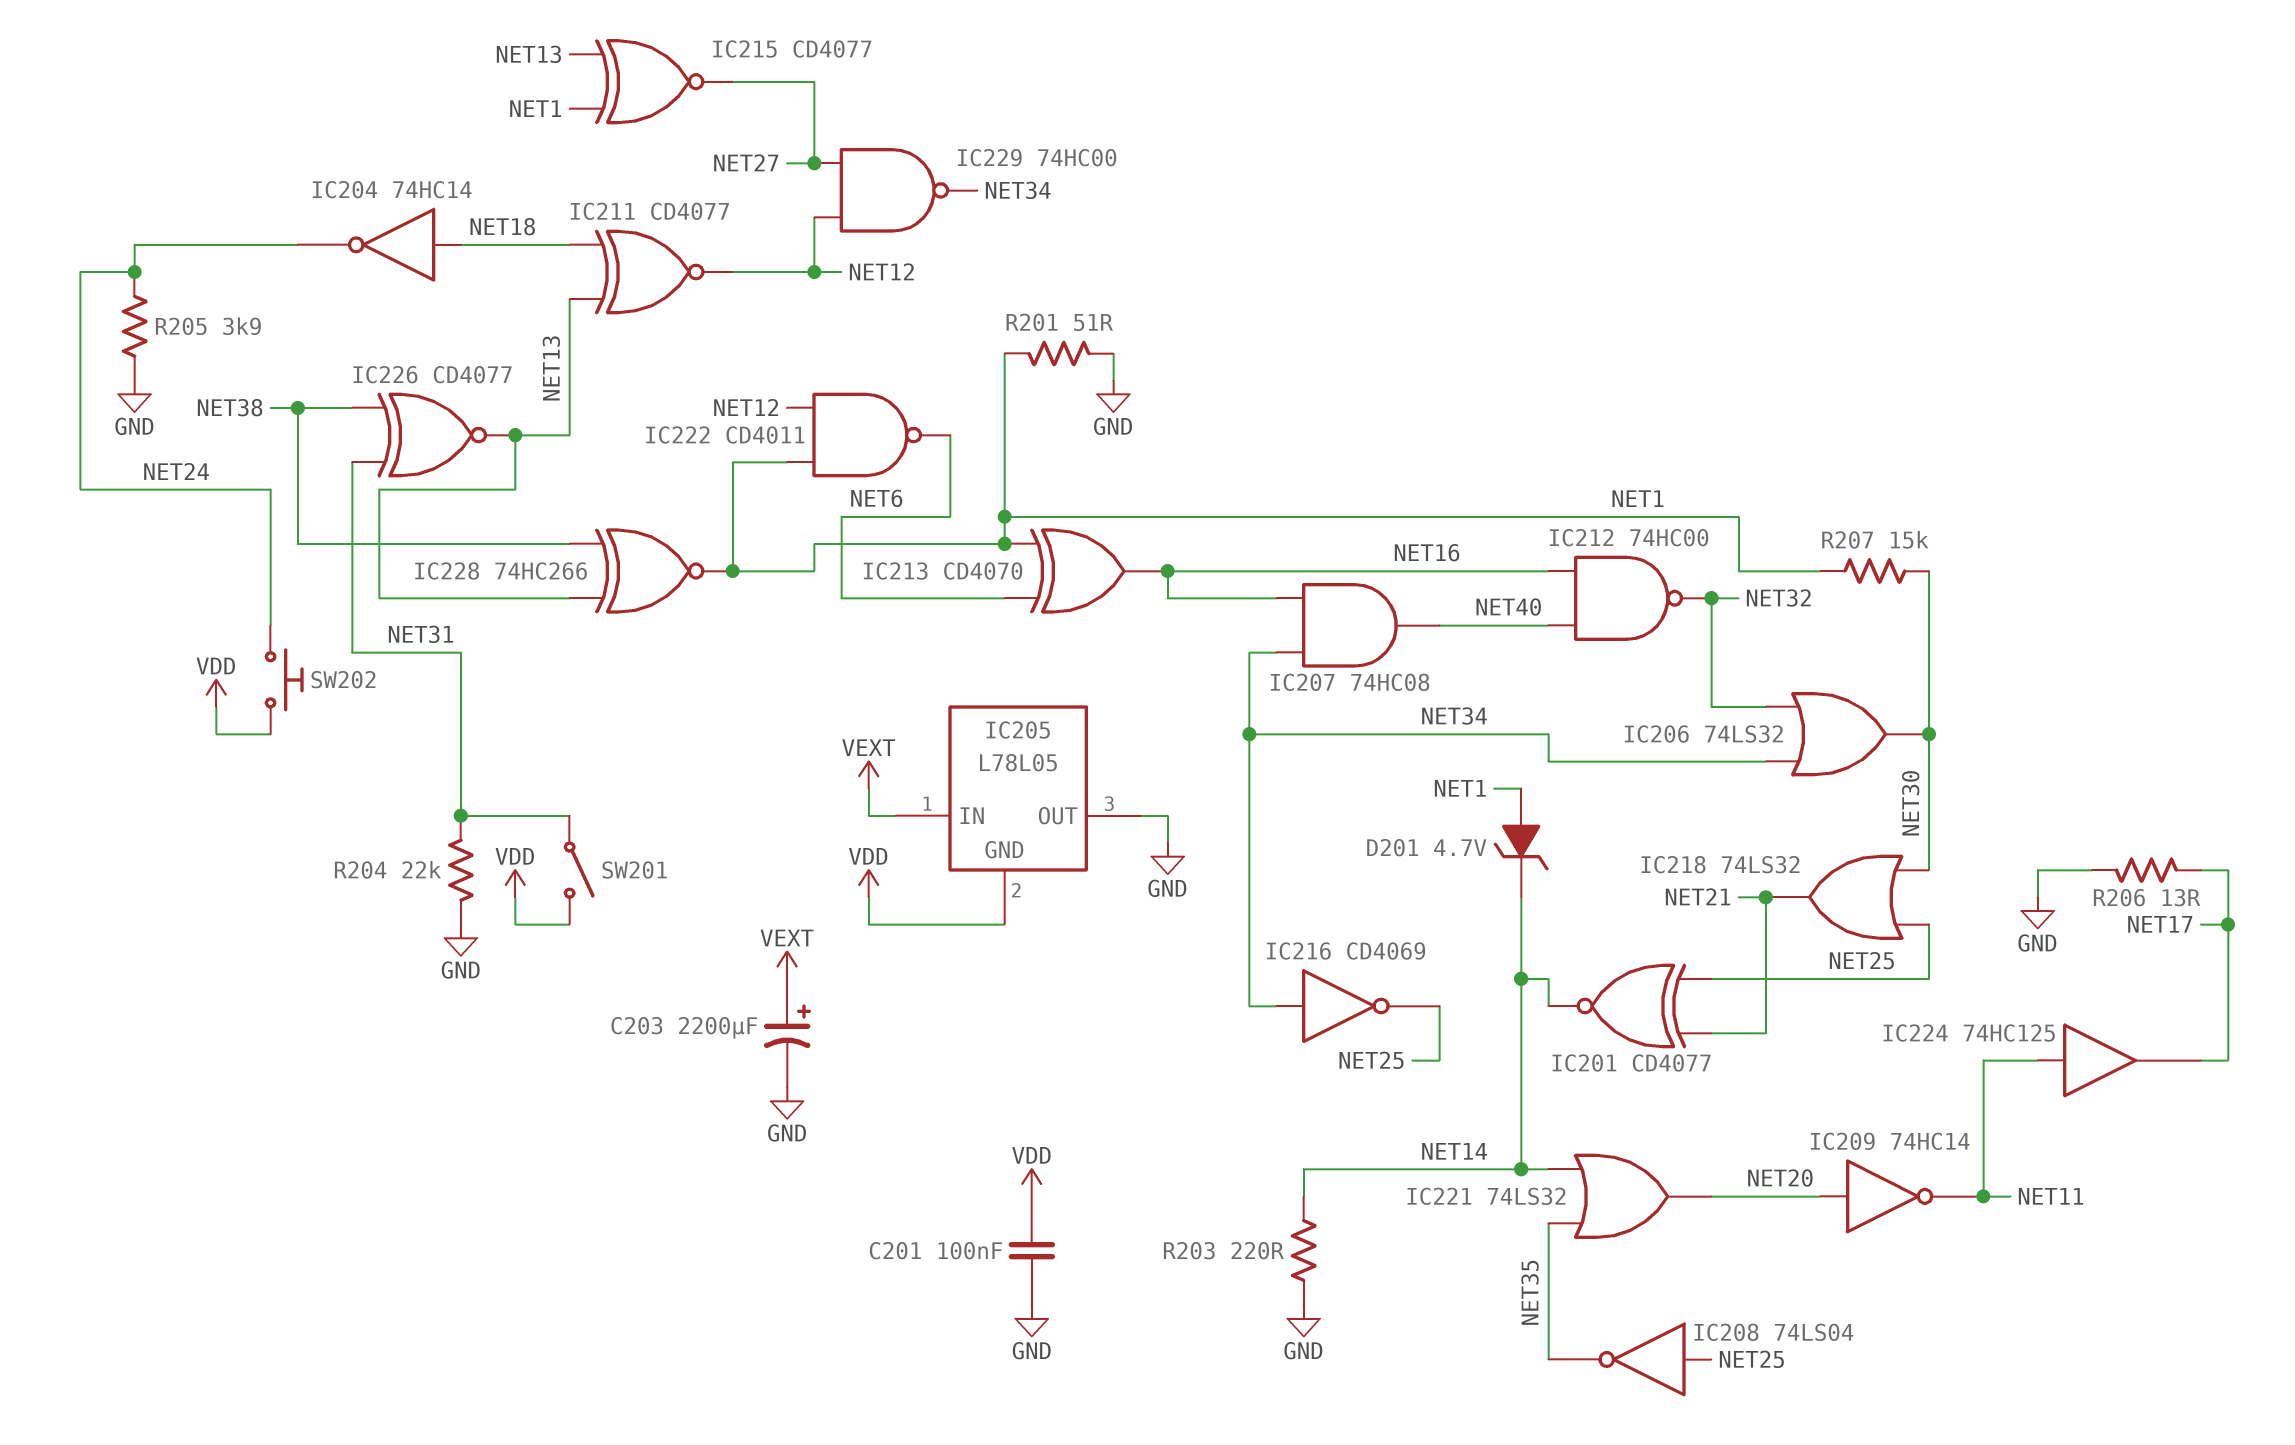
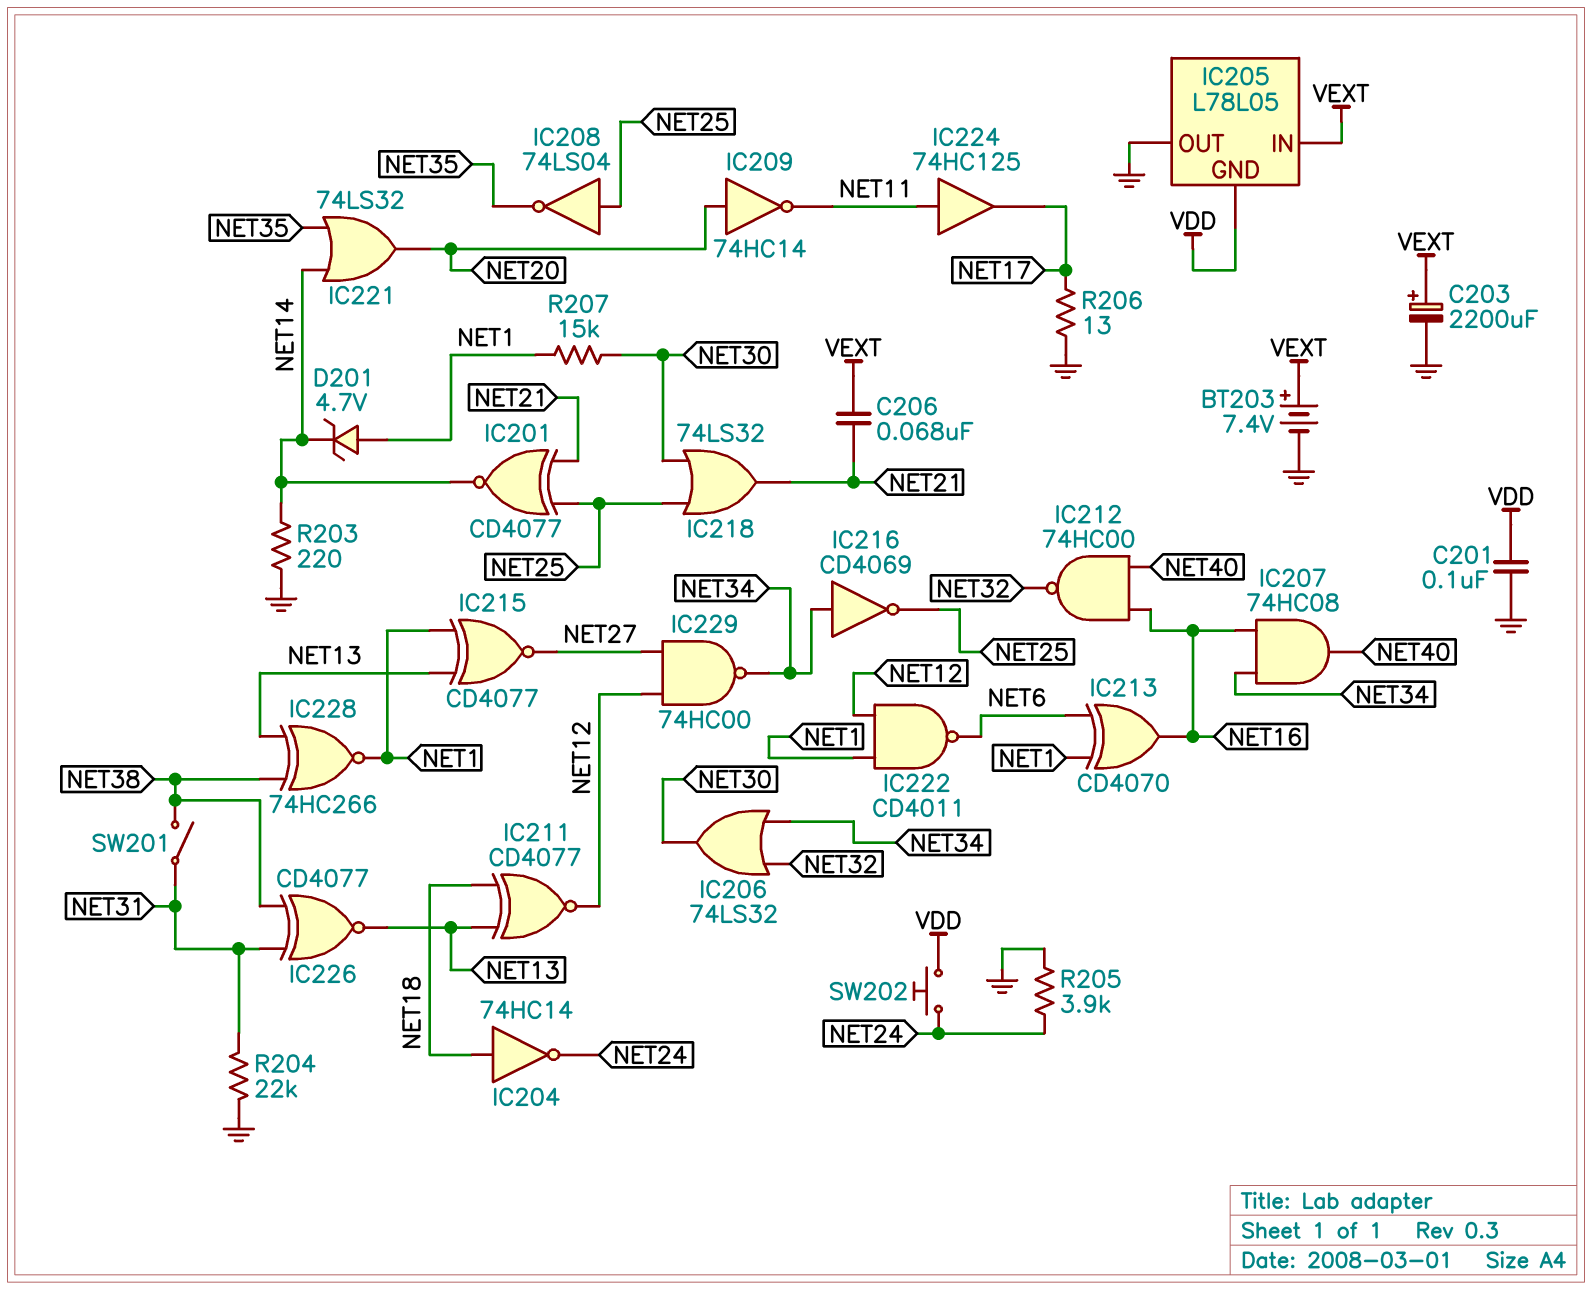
BT203: none -> 7.4V (plus VEXT, minus GND)
C206: none -> 68nF (NET21, VEXT)
R201: 51 (GND, NET1) -> none
SW201: switch (NET31, VDD) -> switch (NET31, NET38)

